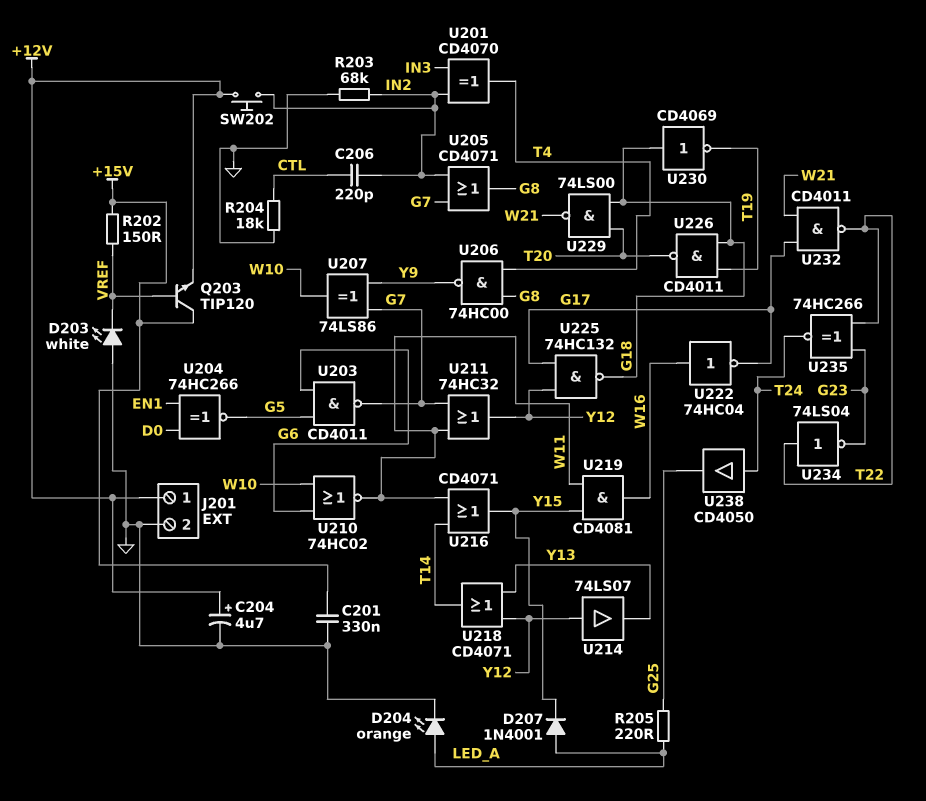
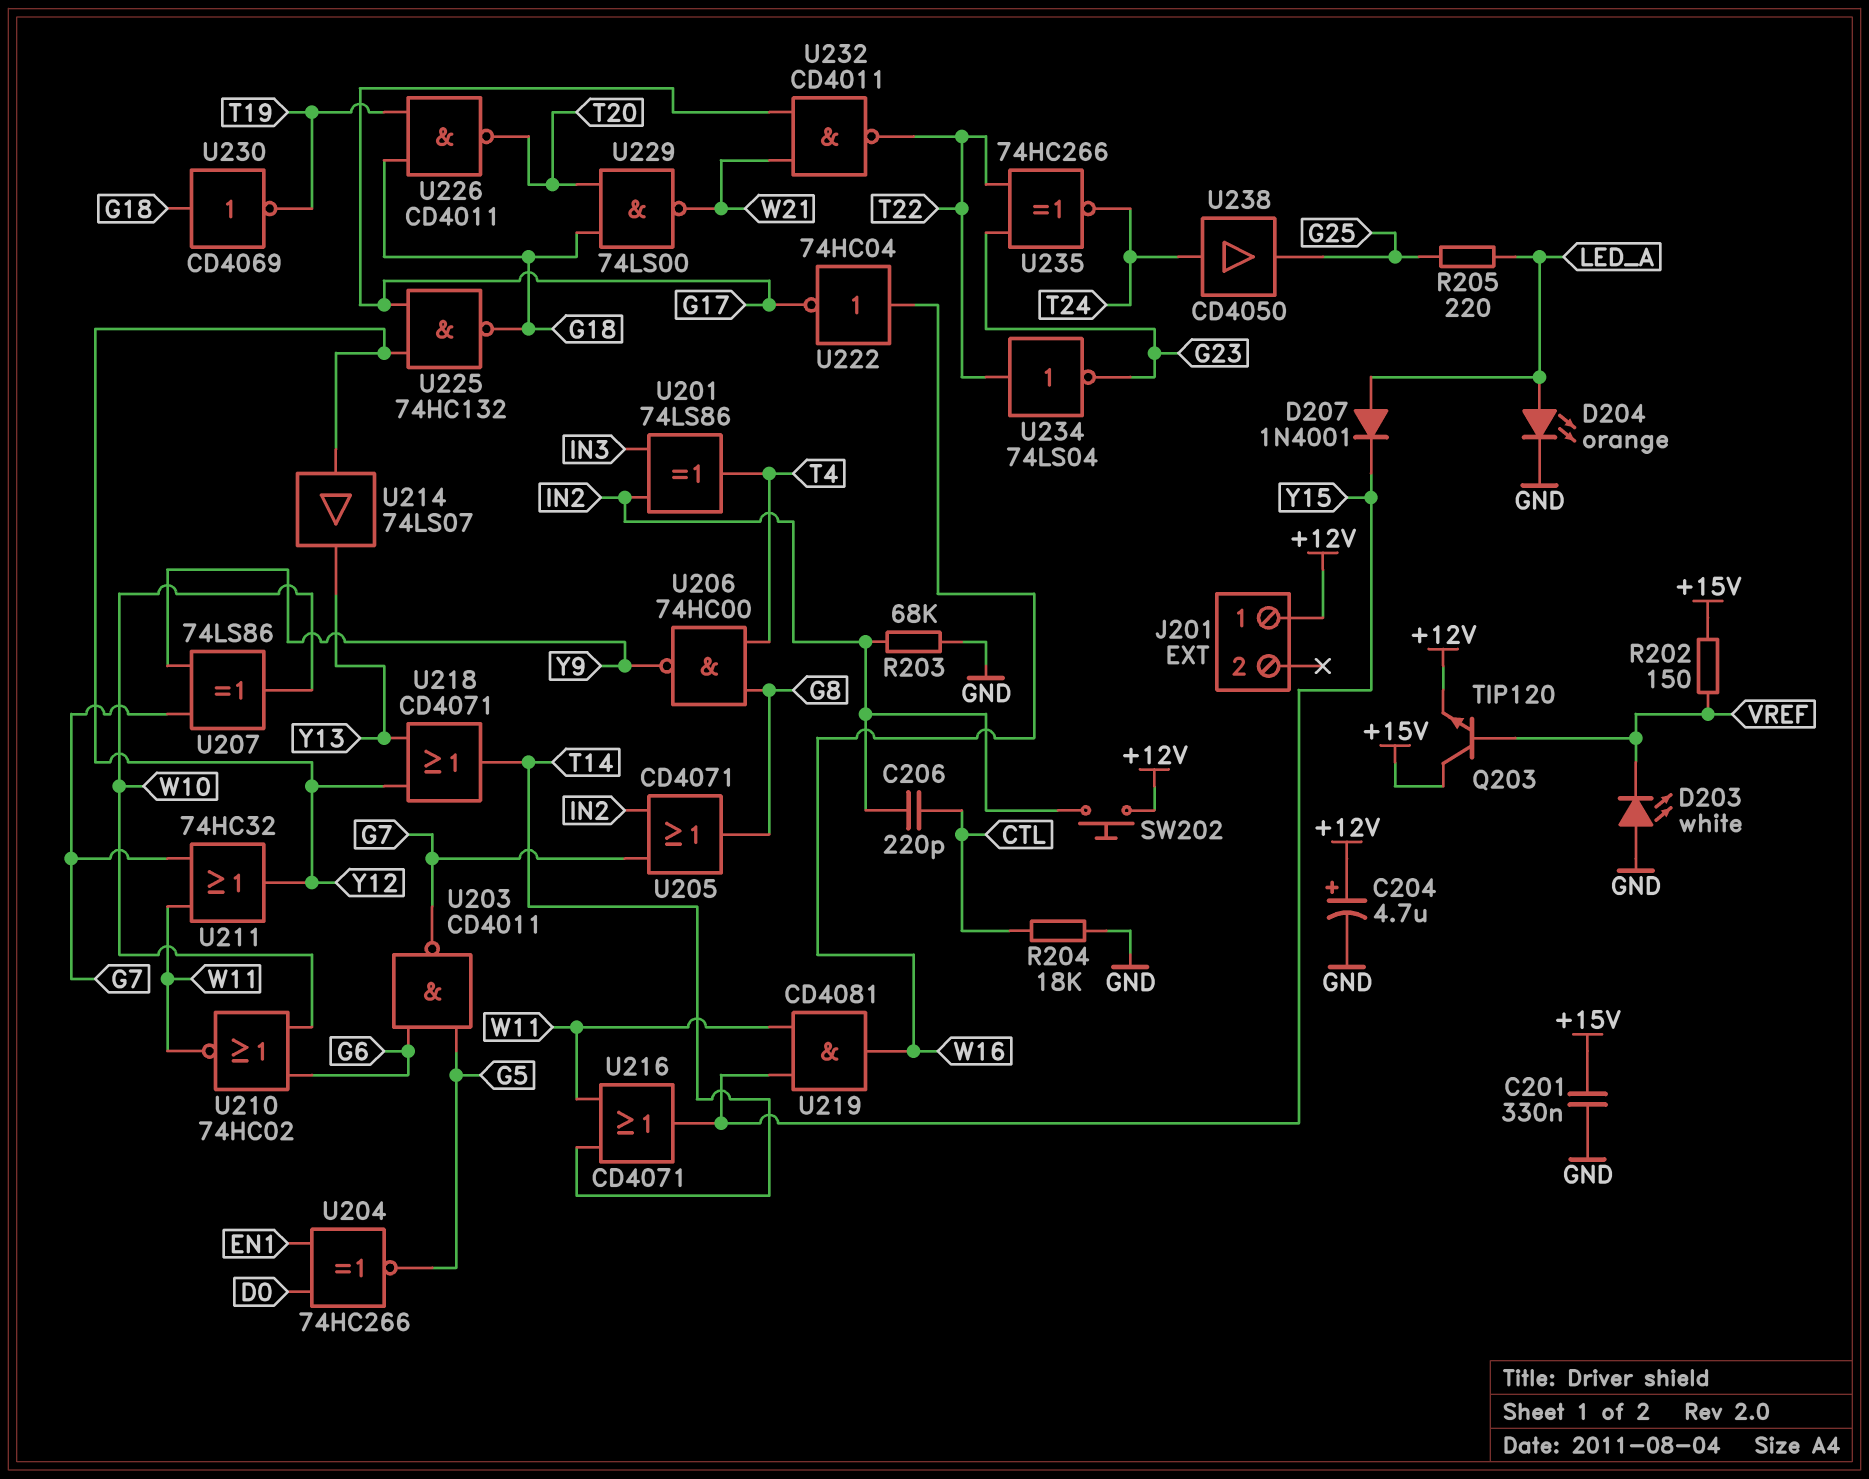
J201 pin 2: GND -> none
U201: XOR CD4070 (in IN2, in IN3, out T4) -> XOR 74LS86 (in IN2, in IN3, out T4)

